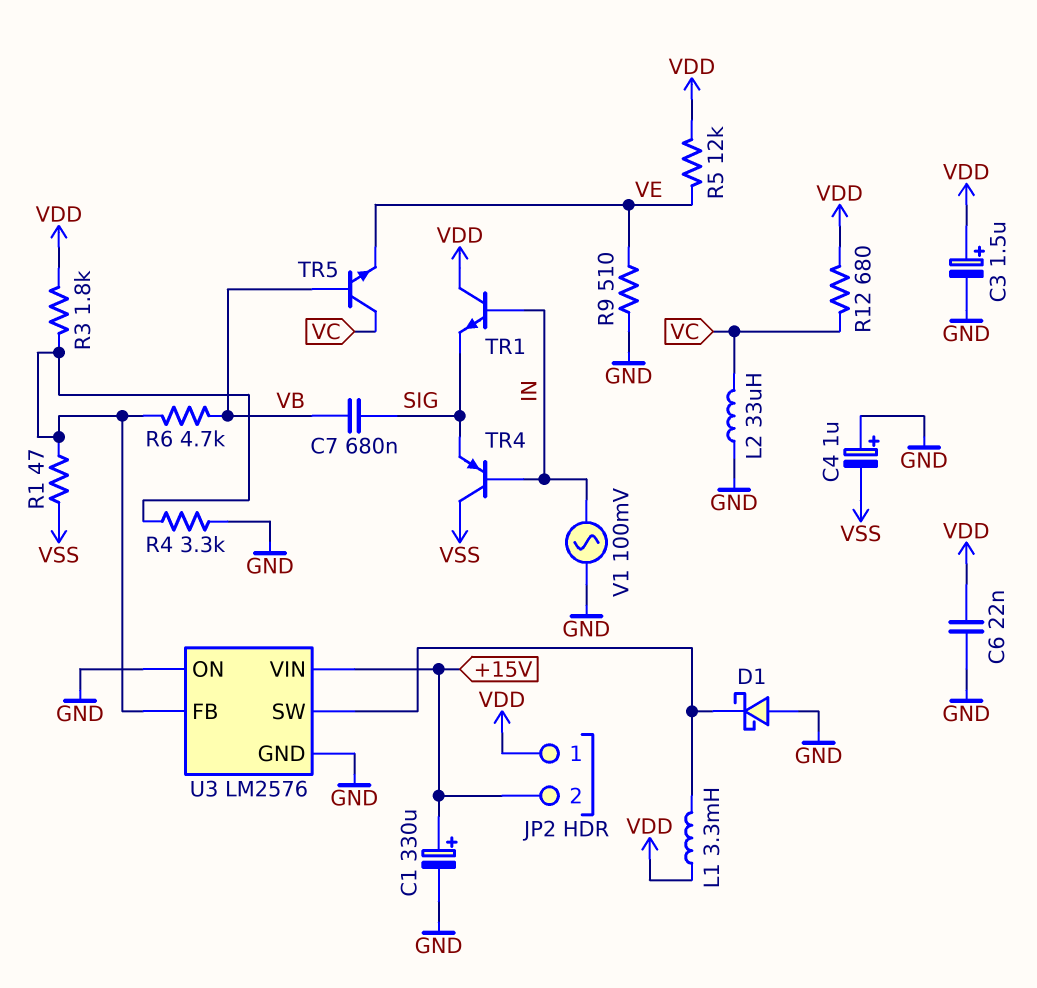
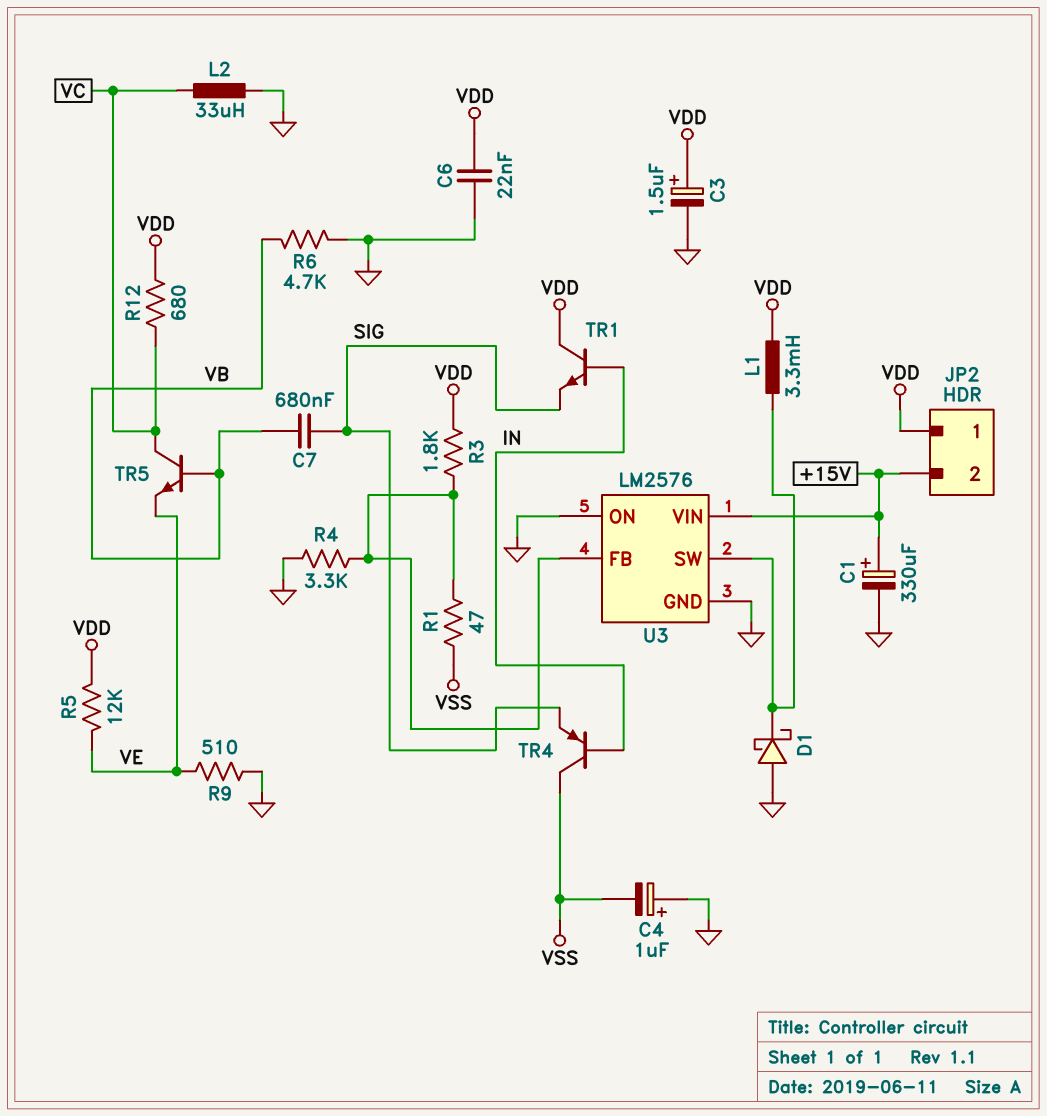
R6: 4.7k (U3/FB, VB) -> 4.7k (GND, VB)
V1: AC 100mV (GND, IN) -> none

